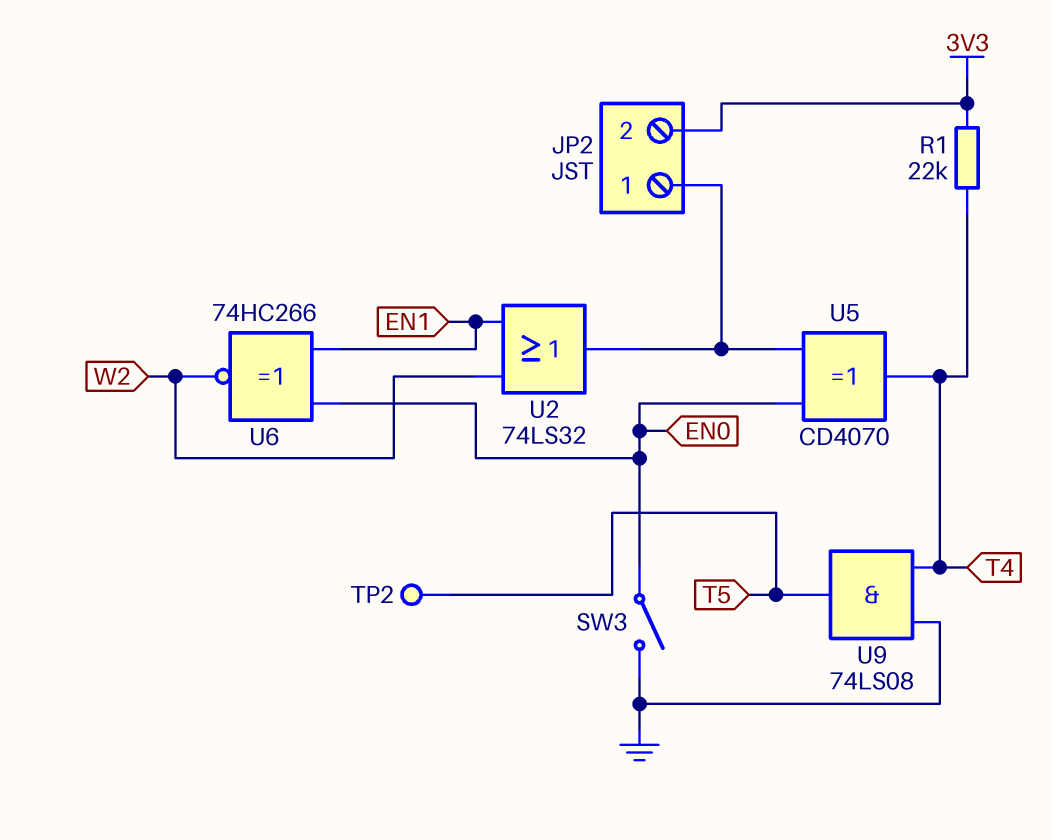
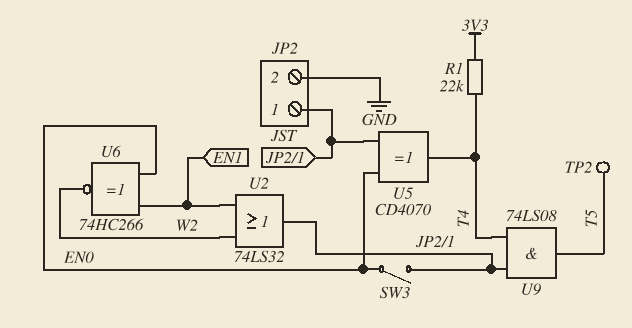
JP2 pin 2: 3V3 -> GND
SW3: switch (EN0, GND) -> switch (EN0, JP2/1)
U9: AND 74LS08 (in GND, in T4, out T5) -> AND 74LS08 (in JP2/1, in T4, out T5)

